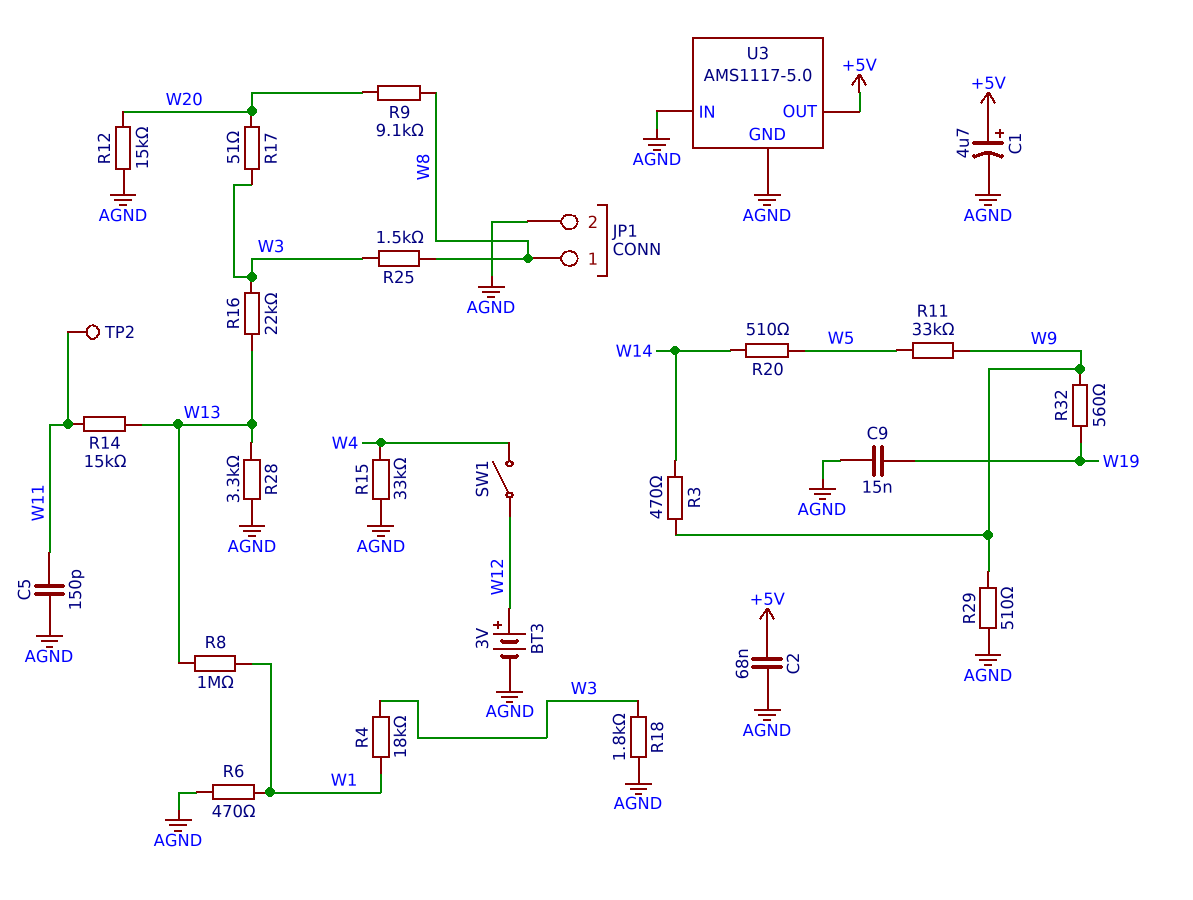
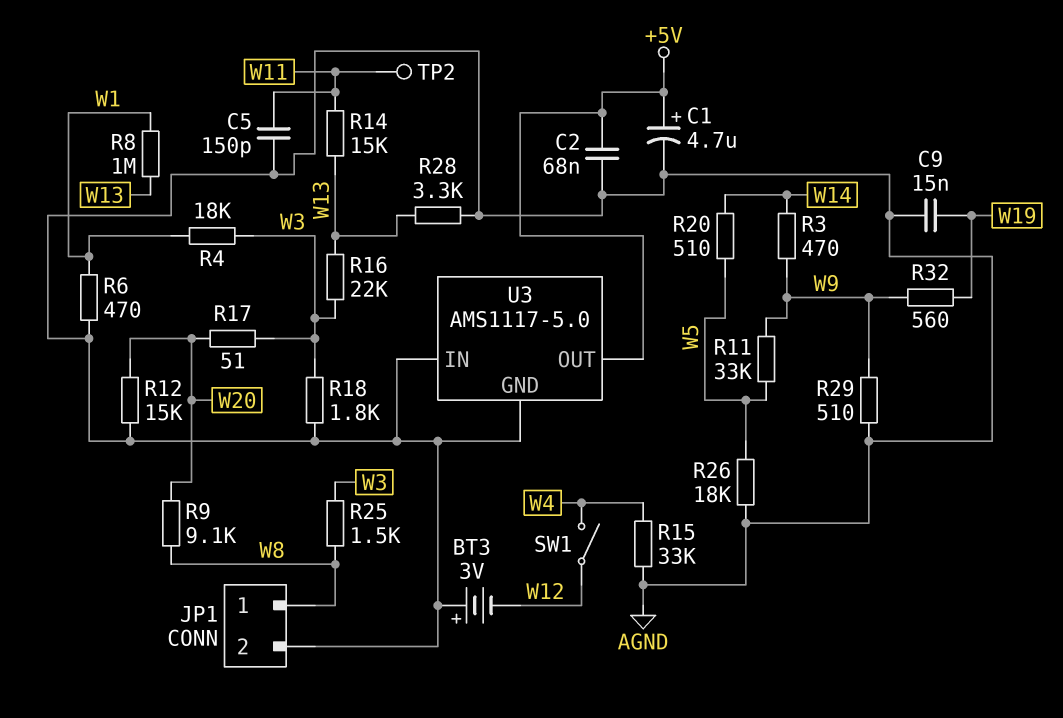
BT3: 3V (plus W12, minus AGND) -> 3V (plus AGND, minus W12)
R26: none -> 18k (AGND, W5)

